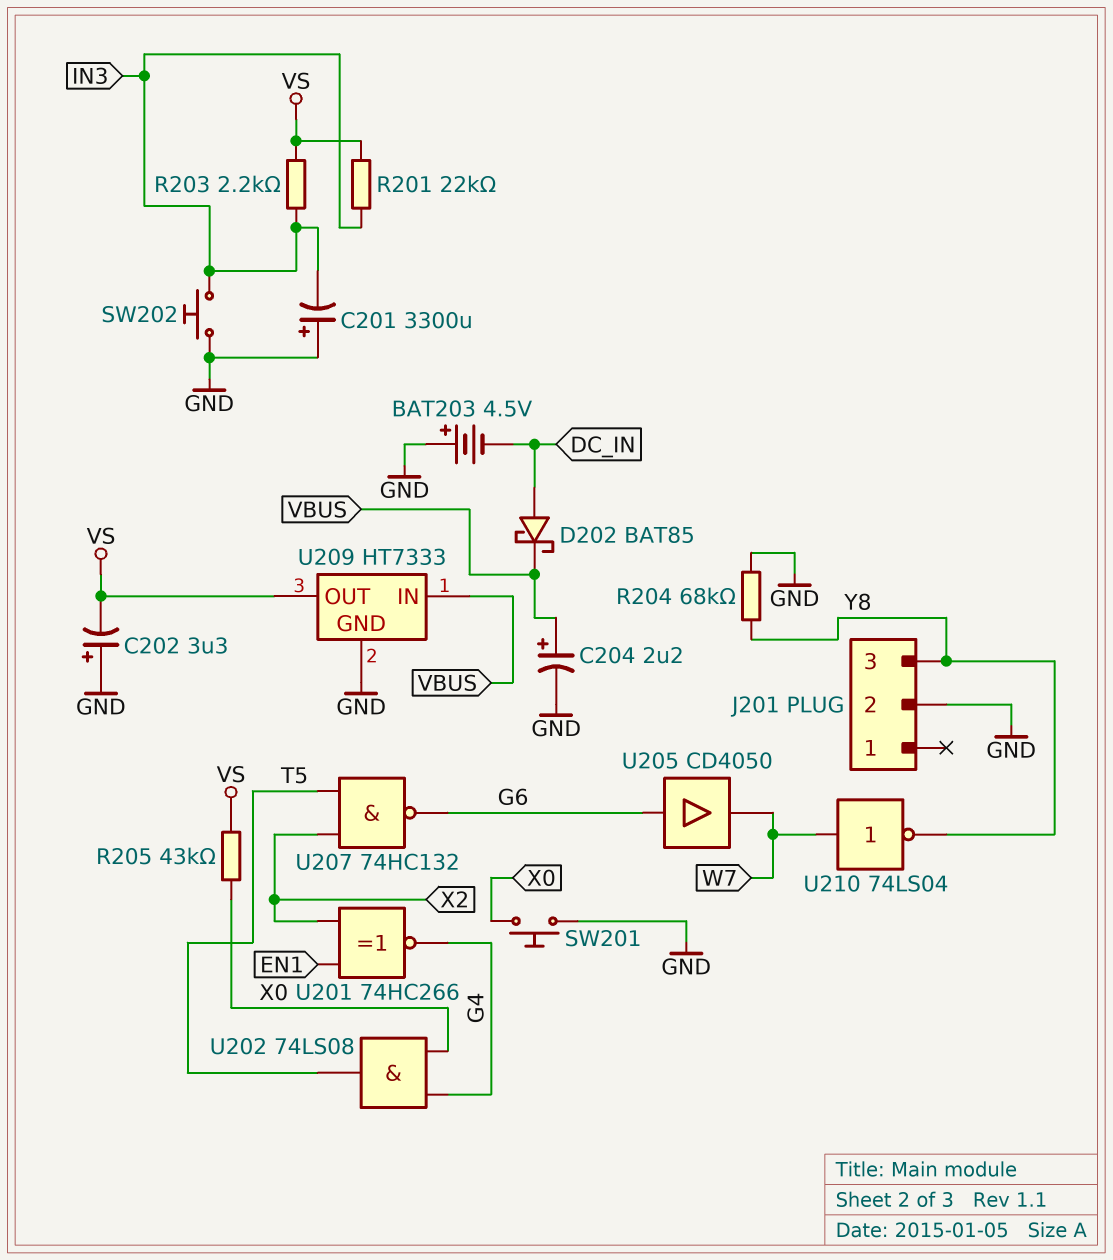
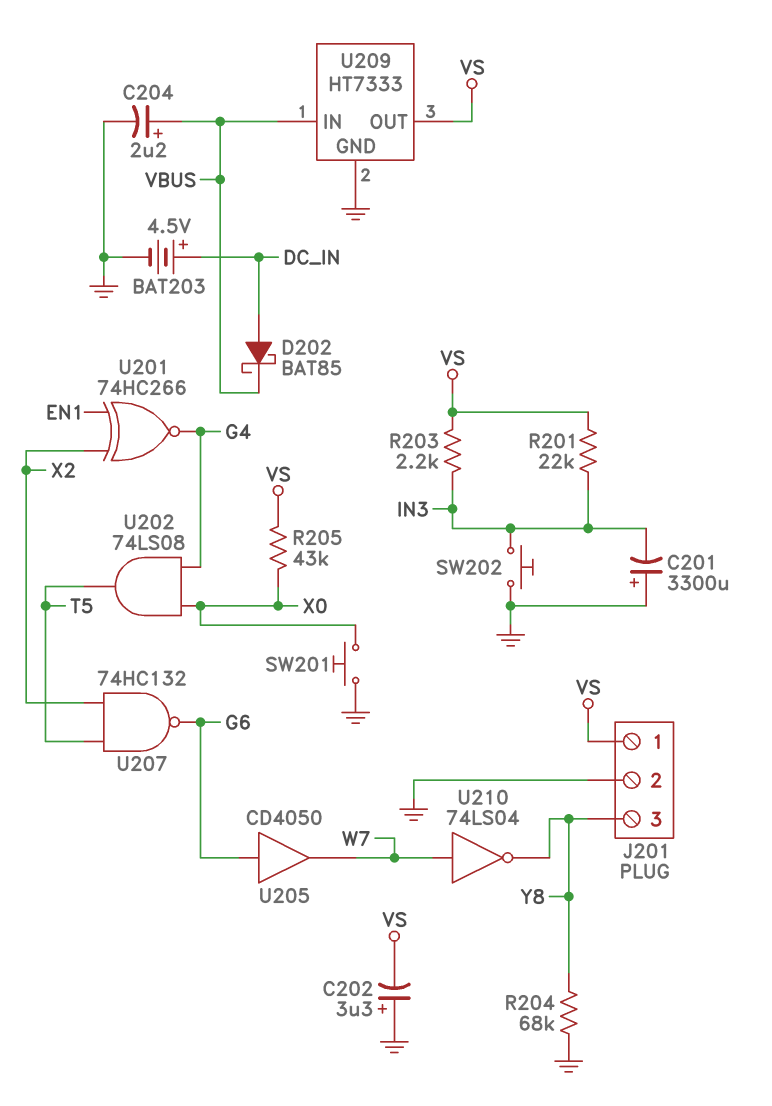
BAT203: 4.5V (plus GND, minus DC_IN) -> 4.5V (plus DC_IN, minus GND)
J201 pin 1: none -> VS

